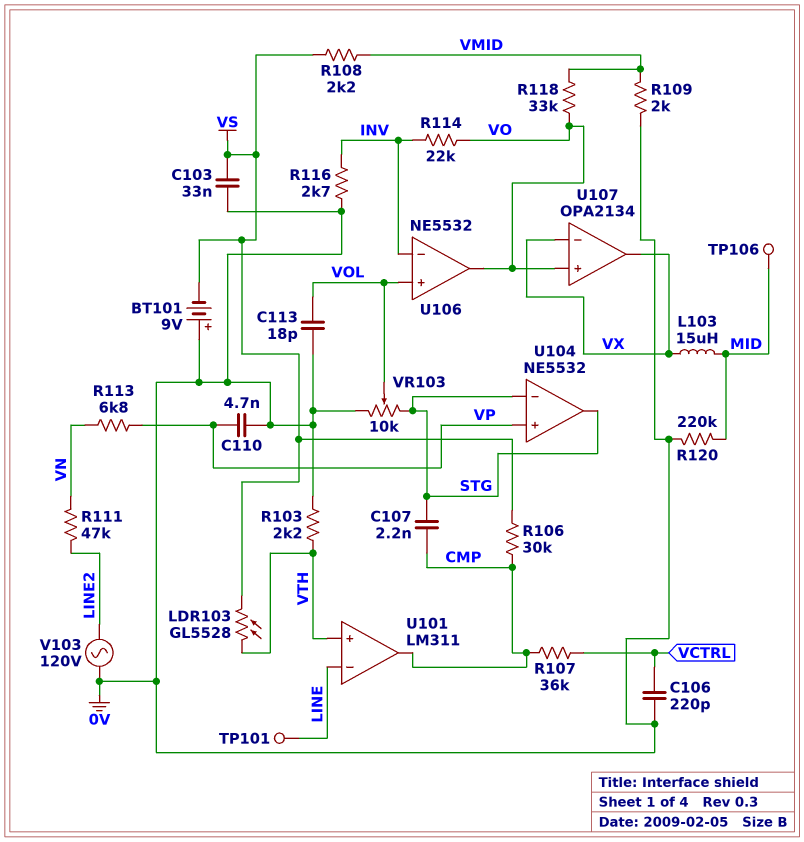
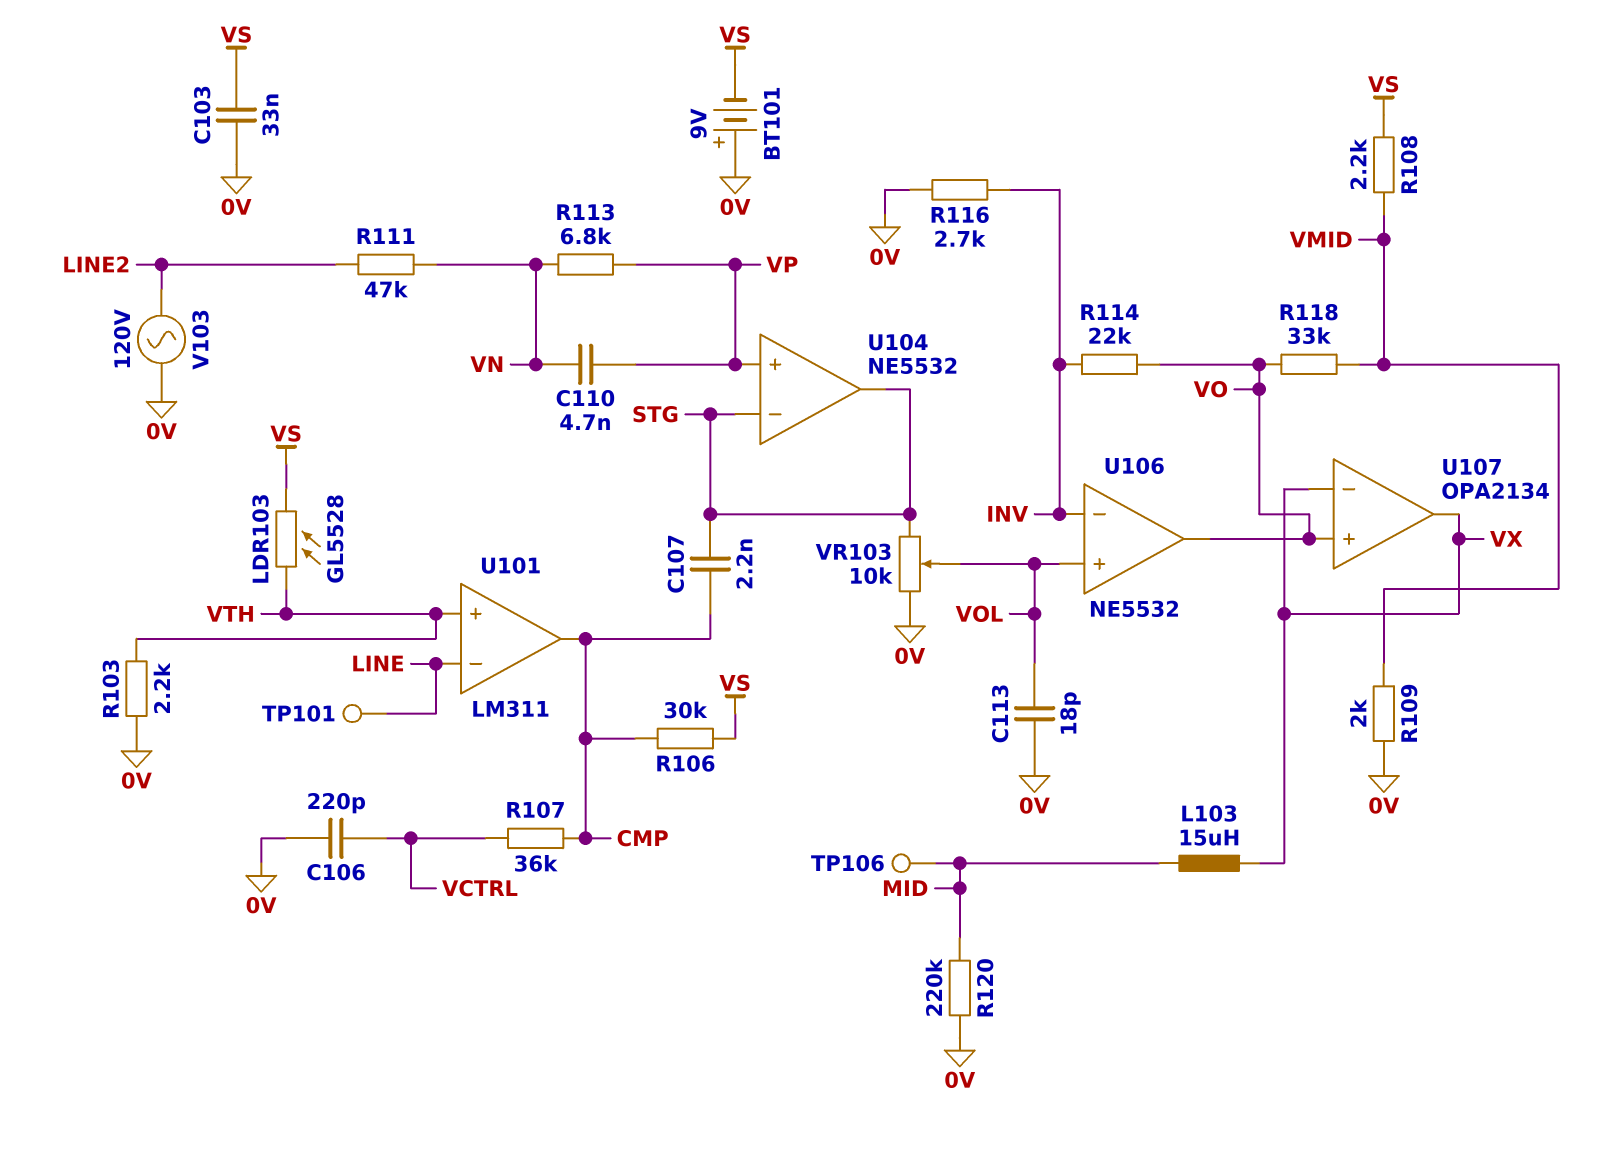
C110: 4.7nF (0V, VP) -> 4.7nF (VN, VP)

